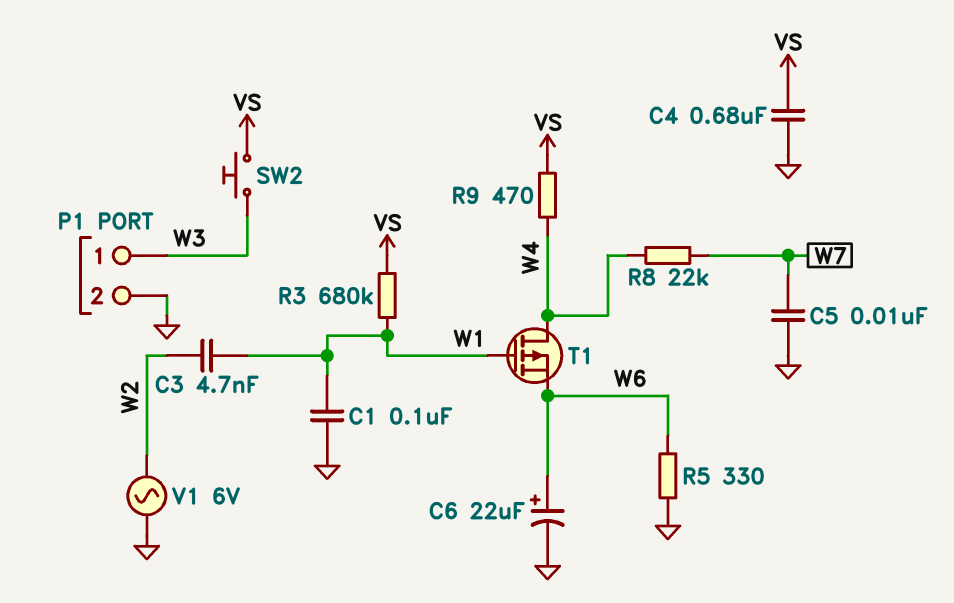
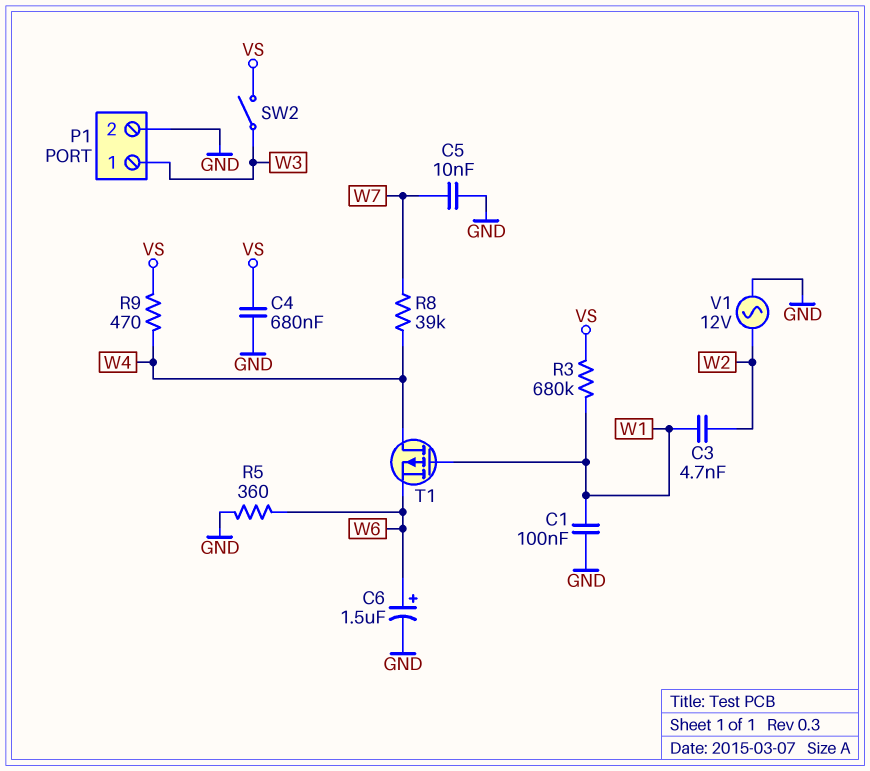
C6: 22uF (plus W6, minus GND) -> 1.5uF (plus W6, minus GND)
R5: 330 (GND, W6) -> 360 (GND, W6)
R8: 22k (W4, W7) -> 39k (W4, W7)
SW2: button (VS, W3) -> switch (VS, W3)
V1: AC 6V (GND, W2) -> AC 12V (GND, W2)

